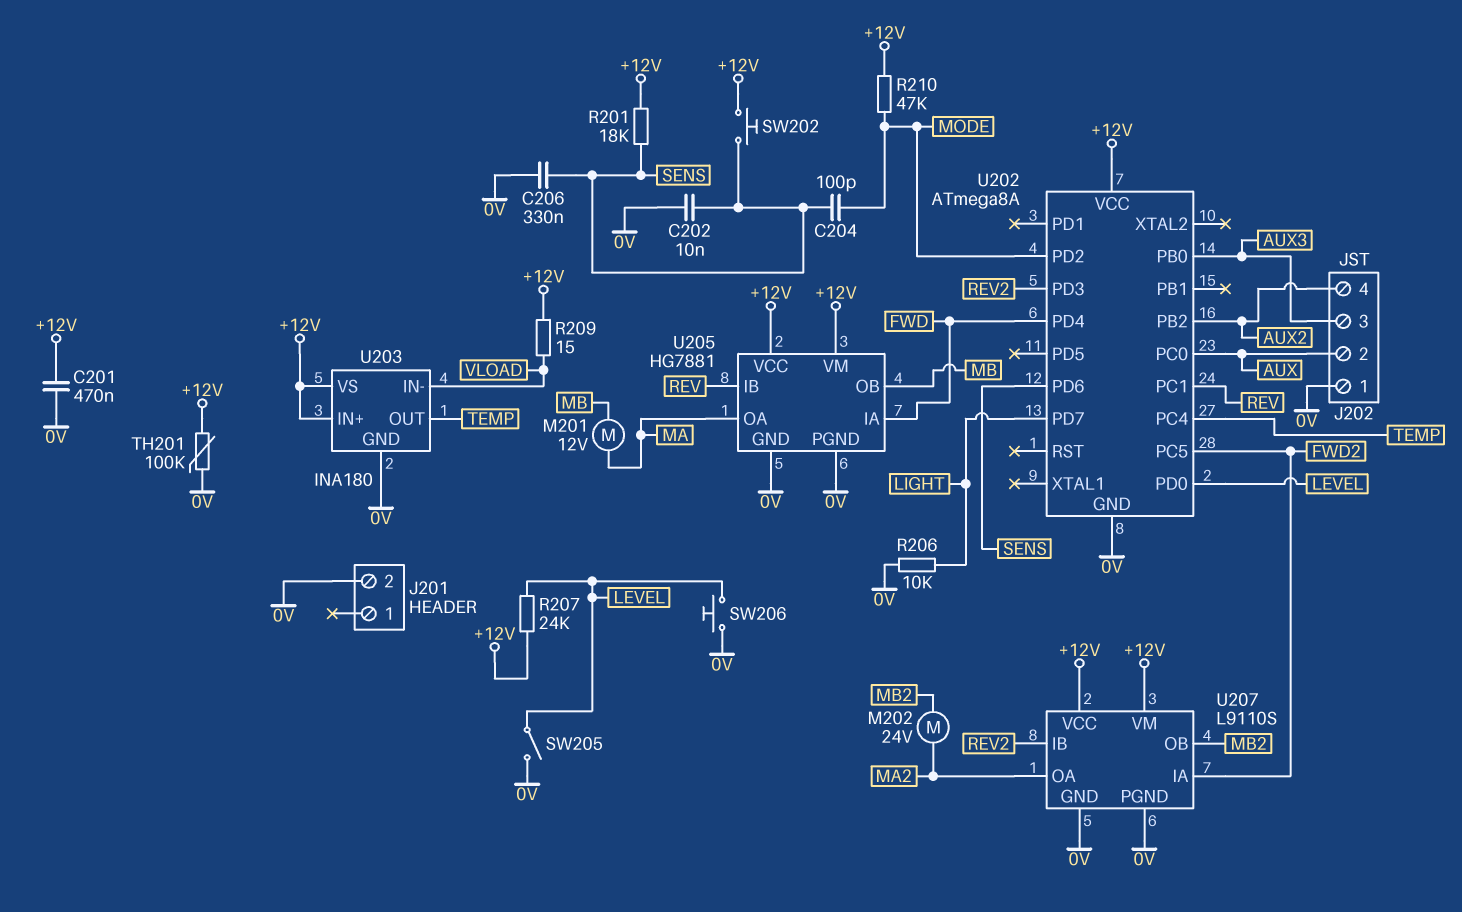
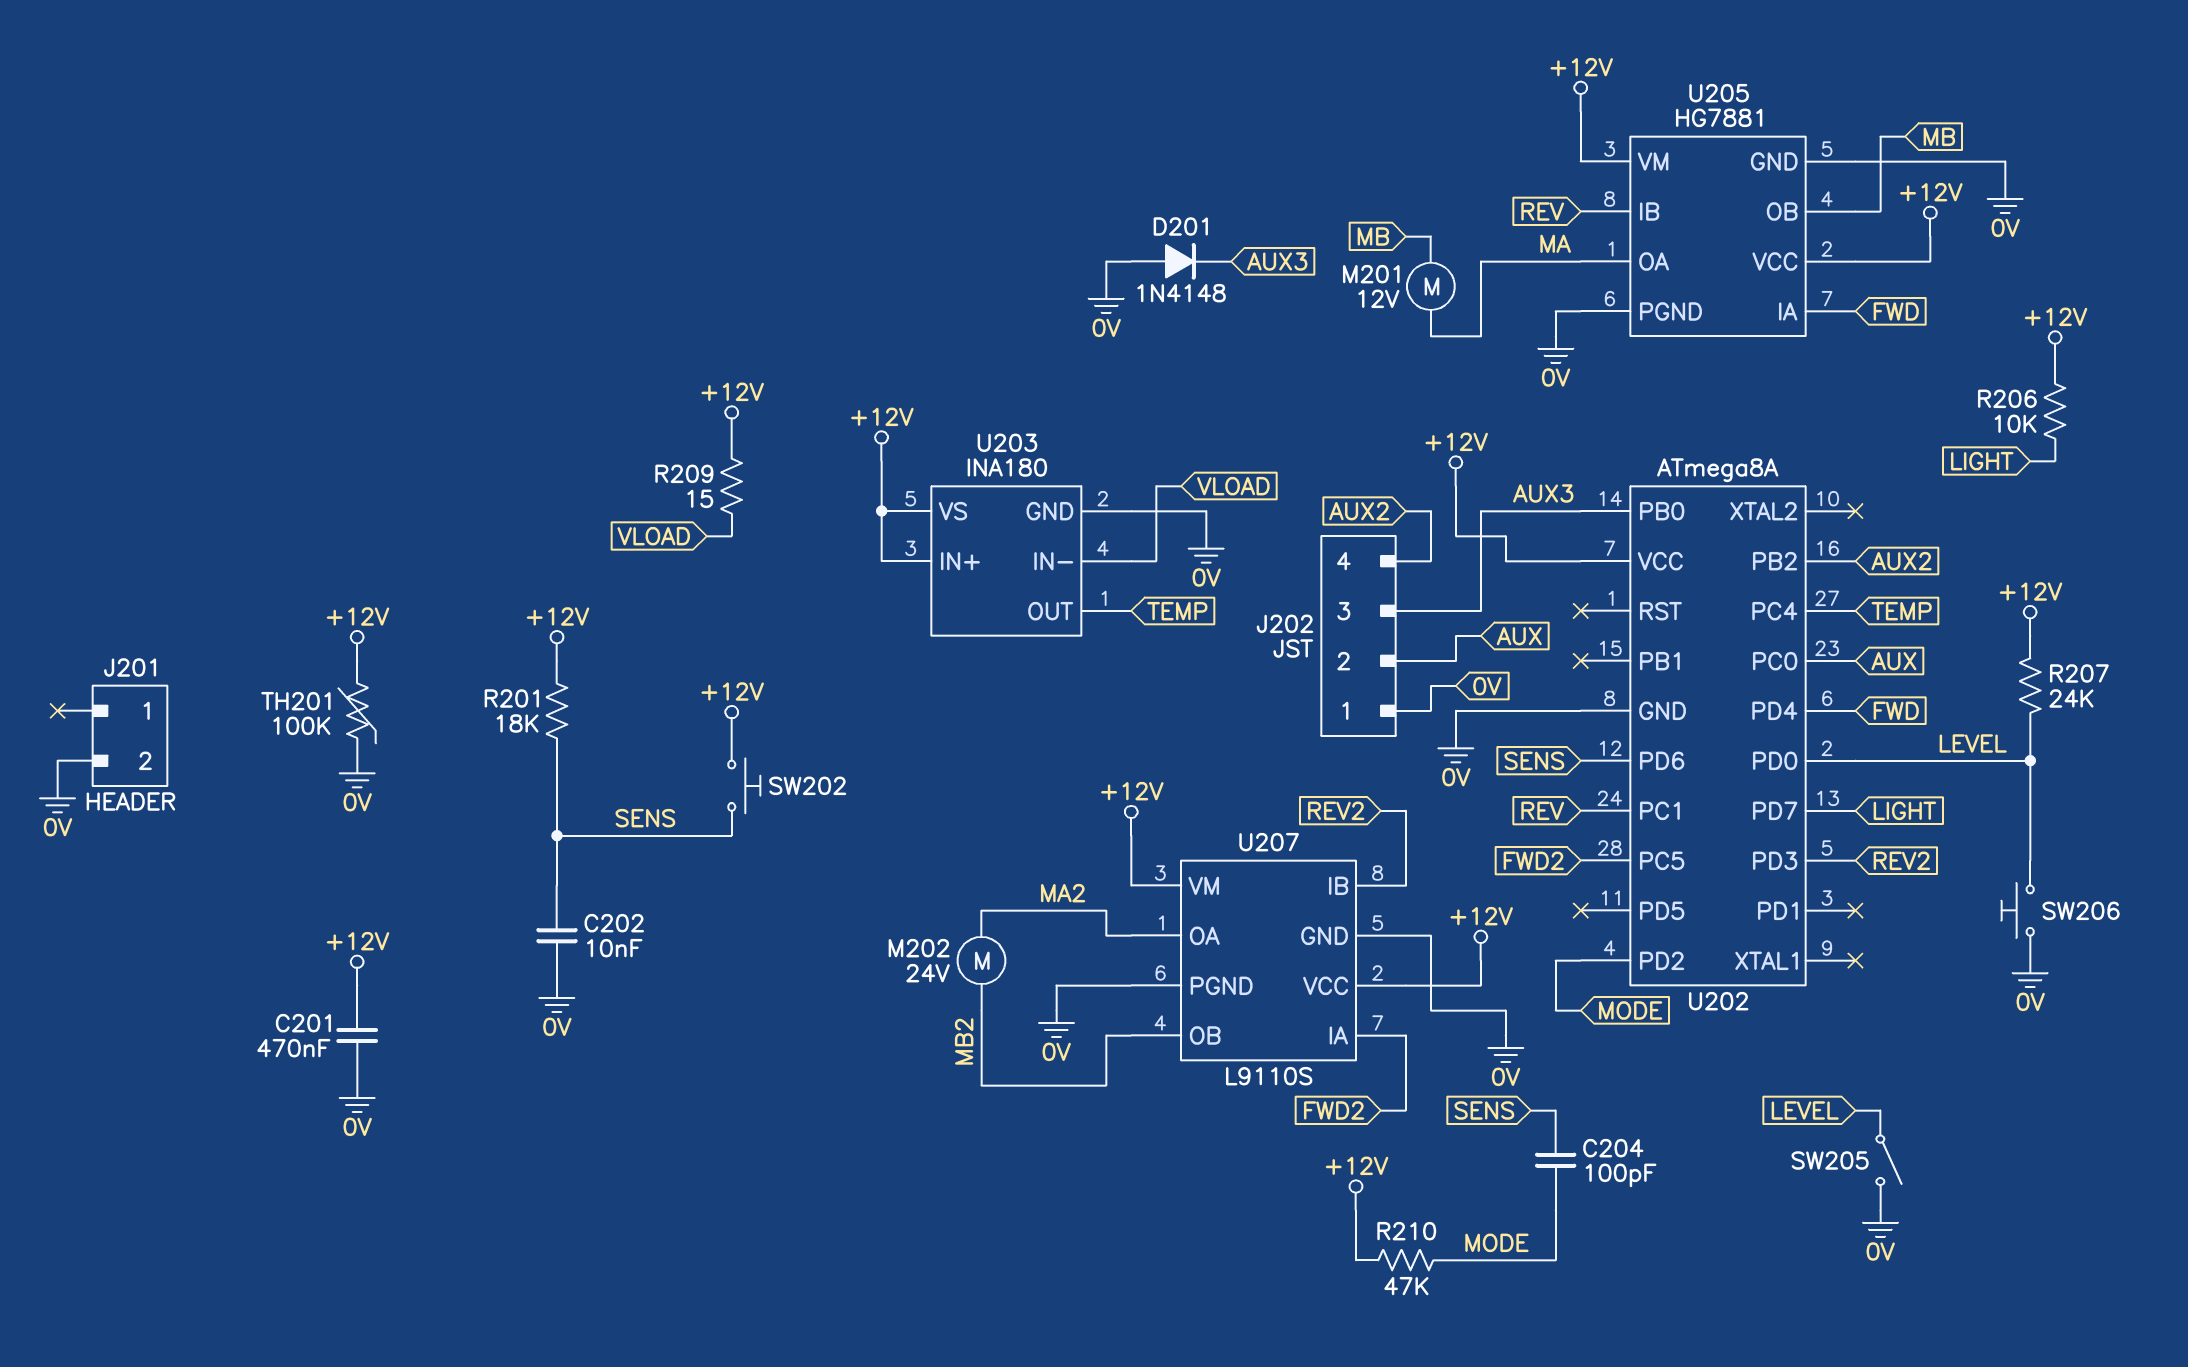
C206: 330nF (0V, SENS) -> none
D201: none -> diode 1N4148 (A 0V, K AUX3)
R206: 10k (0V, LIGHT) -> 10k (+12V, LIGHT)

